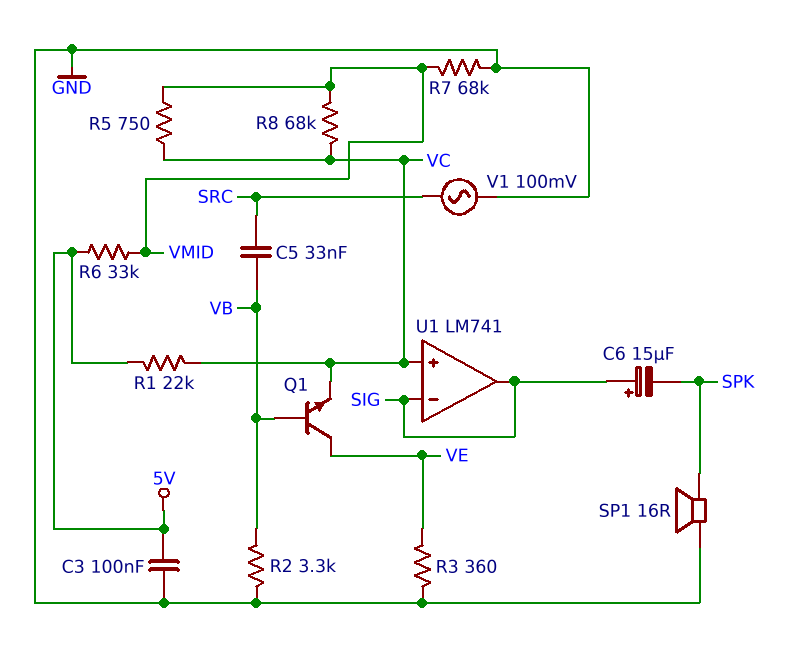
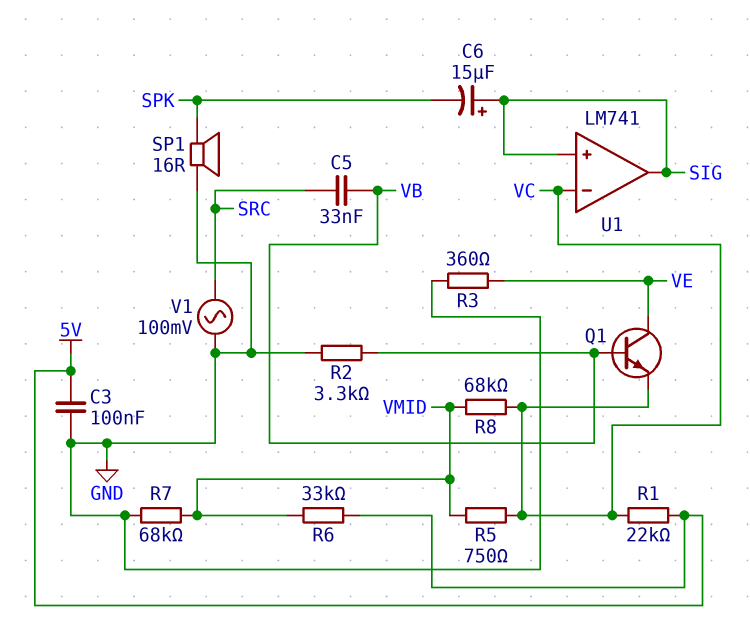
U1 pin in+: VC -> SIG
U1 pin in-: SIG -> VC

